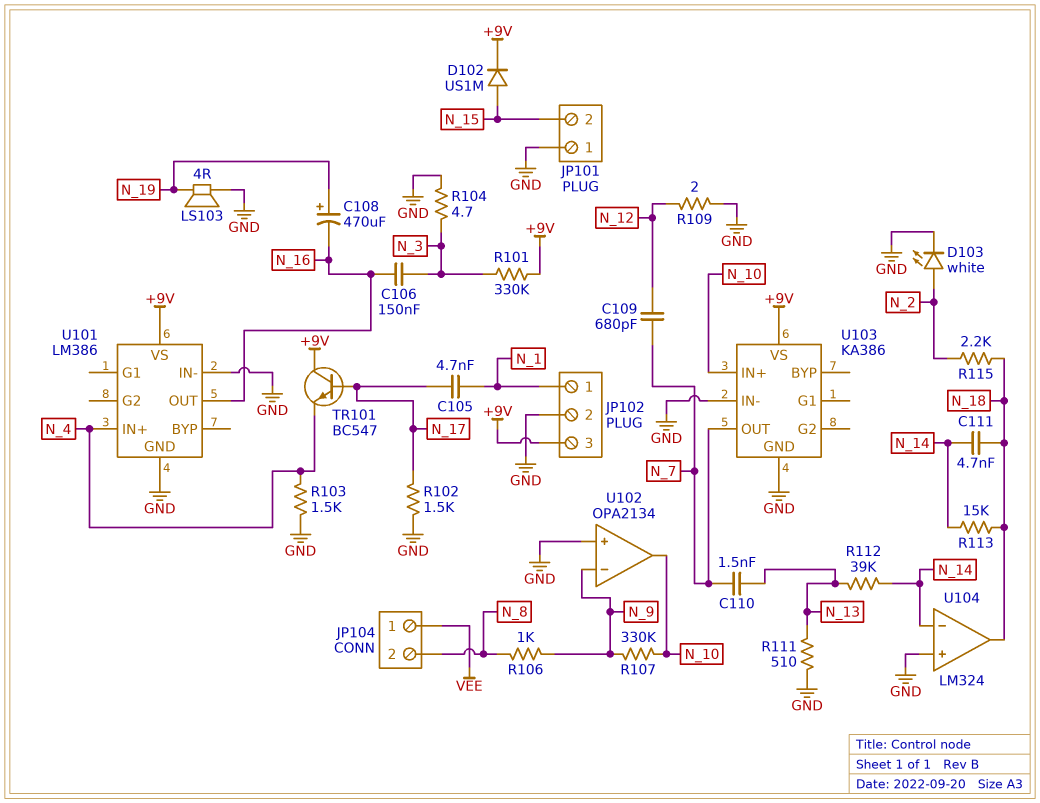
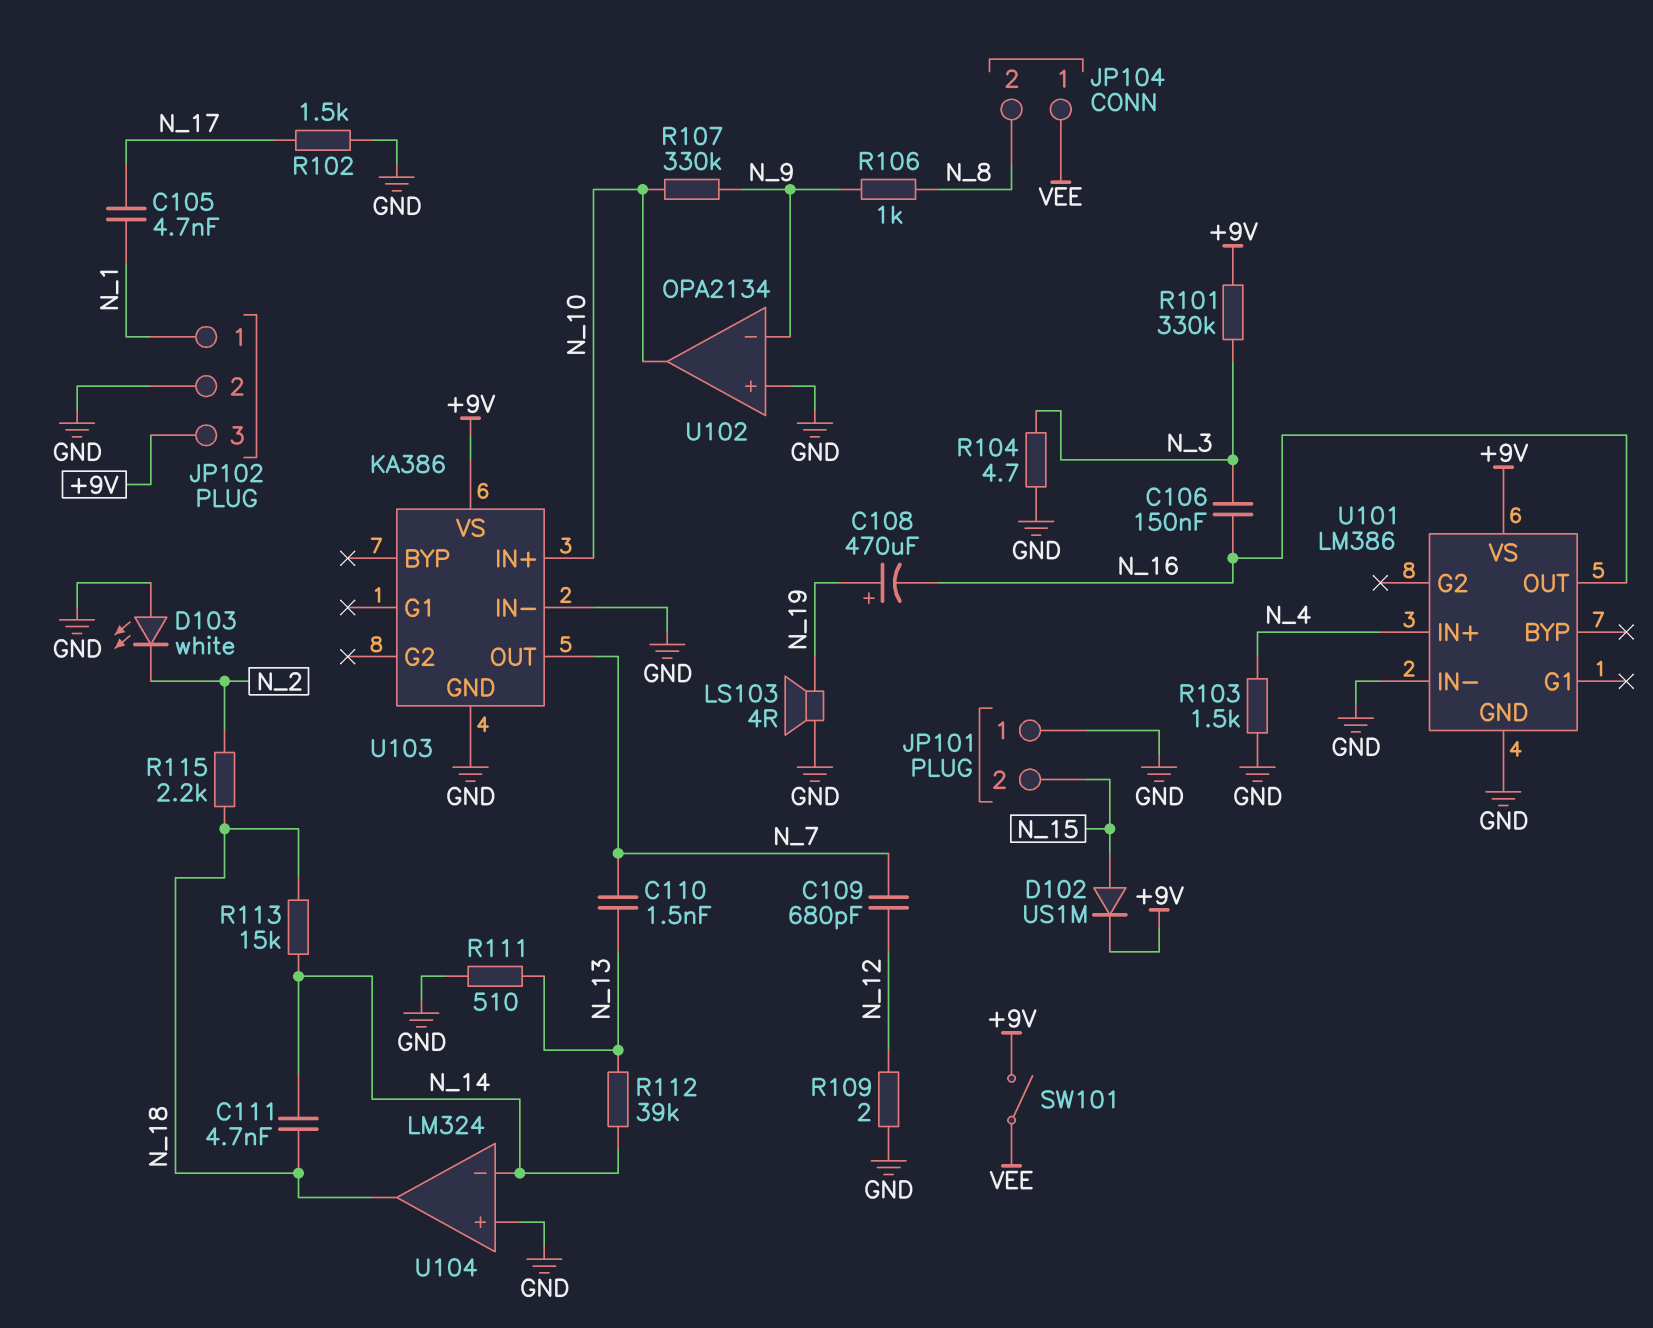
D103: LED white (A N_2, K GND) -> LED white (A GND, K N_2)
SW101: none -> switch (+9V, VEE)
TR101: NPN BC547 (B N_17, C +9V, E N_4) -> none

